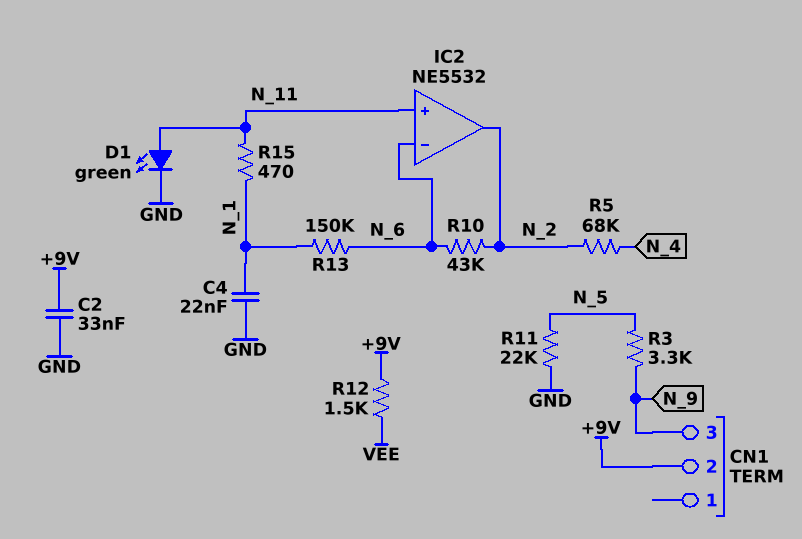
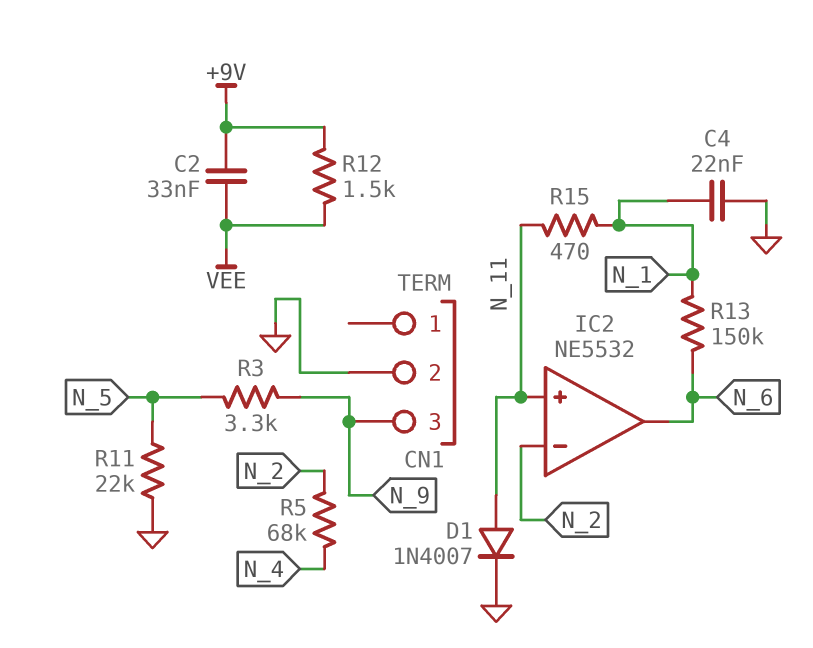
C2: 33nF (+9V, GND) -> 33nF (+9V, VEE)
CN1 pin 2: +9V -> GND
D1: LED green (A N_11, K GND) -> diode 1N4007 (A N_11, K GND)
IC2 pin in-: N_6 -> N_2
IC2 pin out: N_2 -> N_6
R10: 43k (N_2, N_6) -> none

